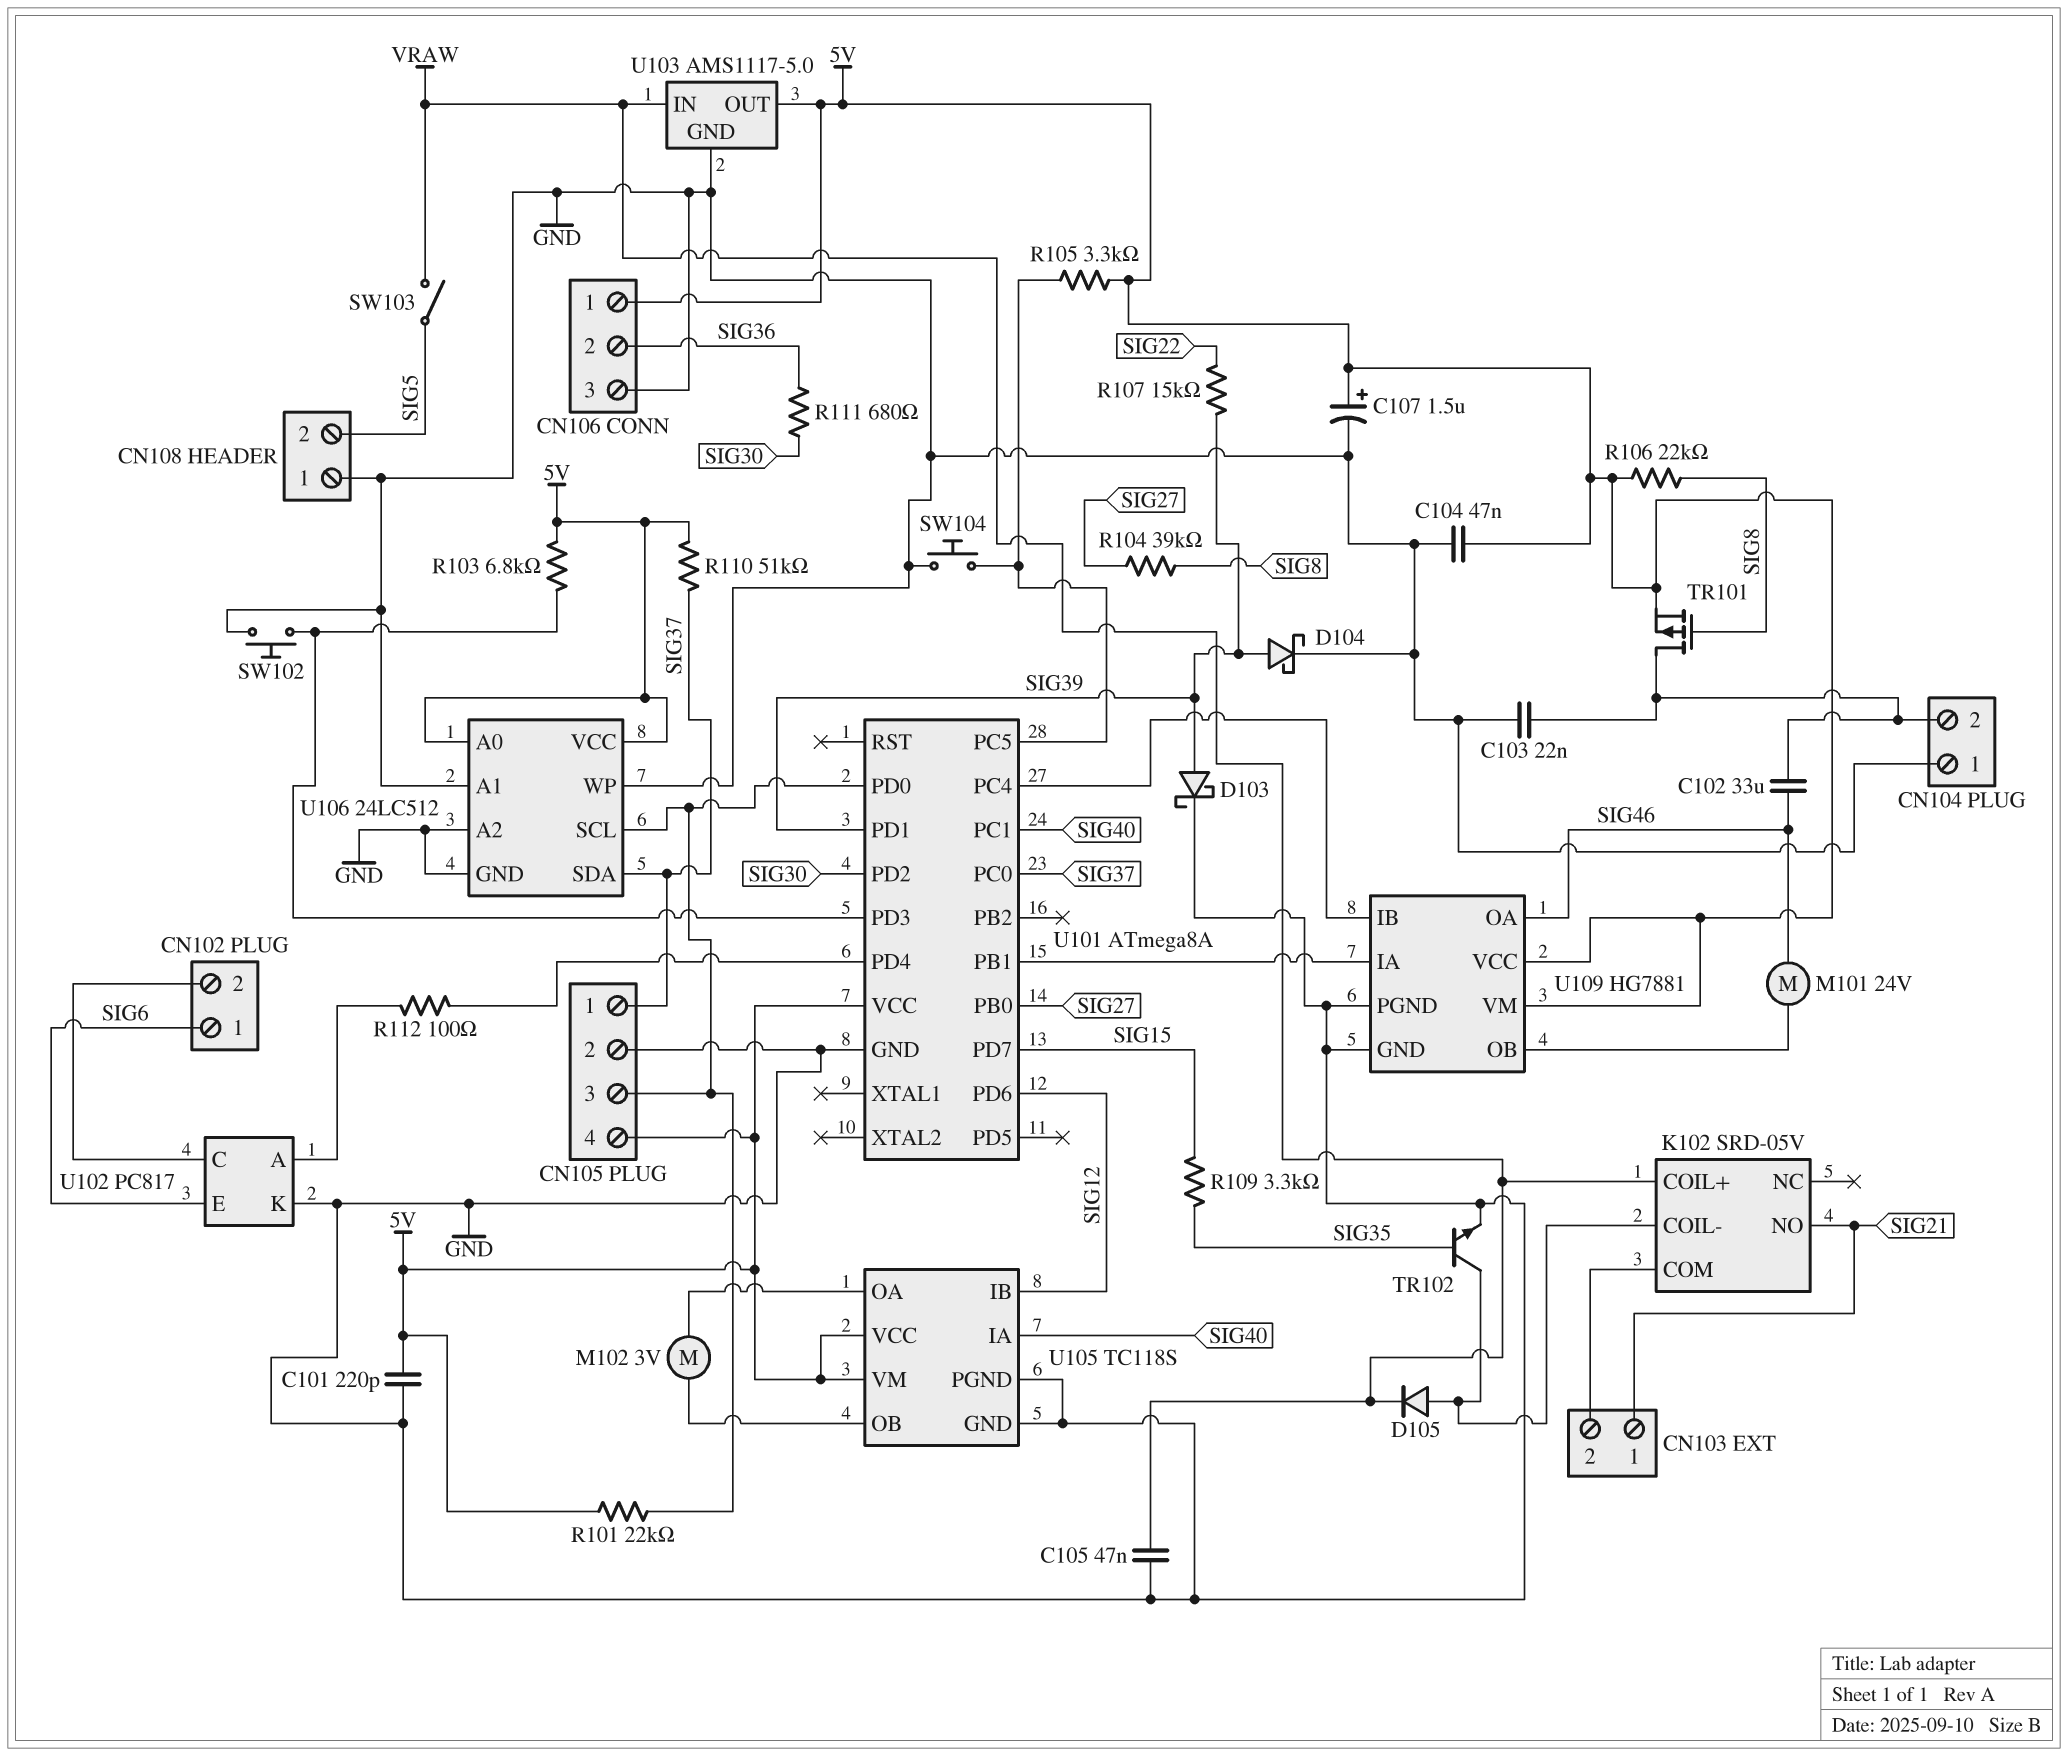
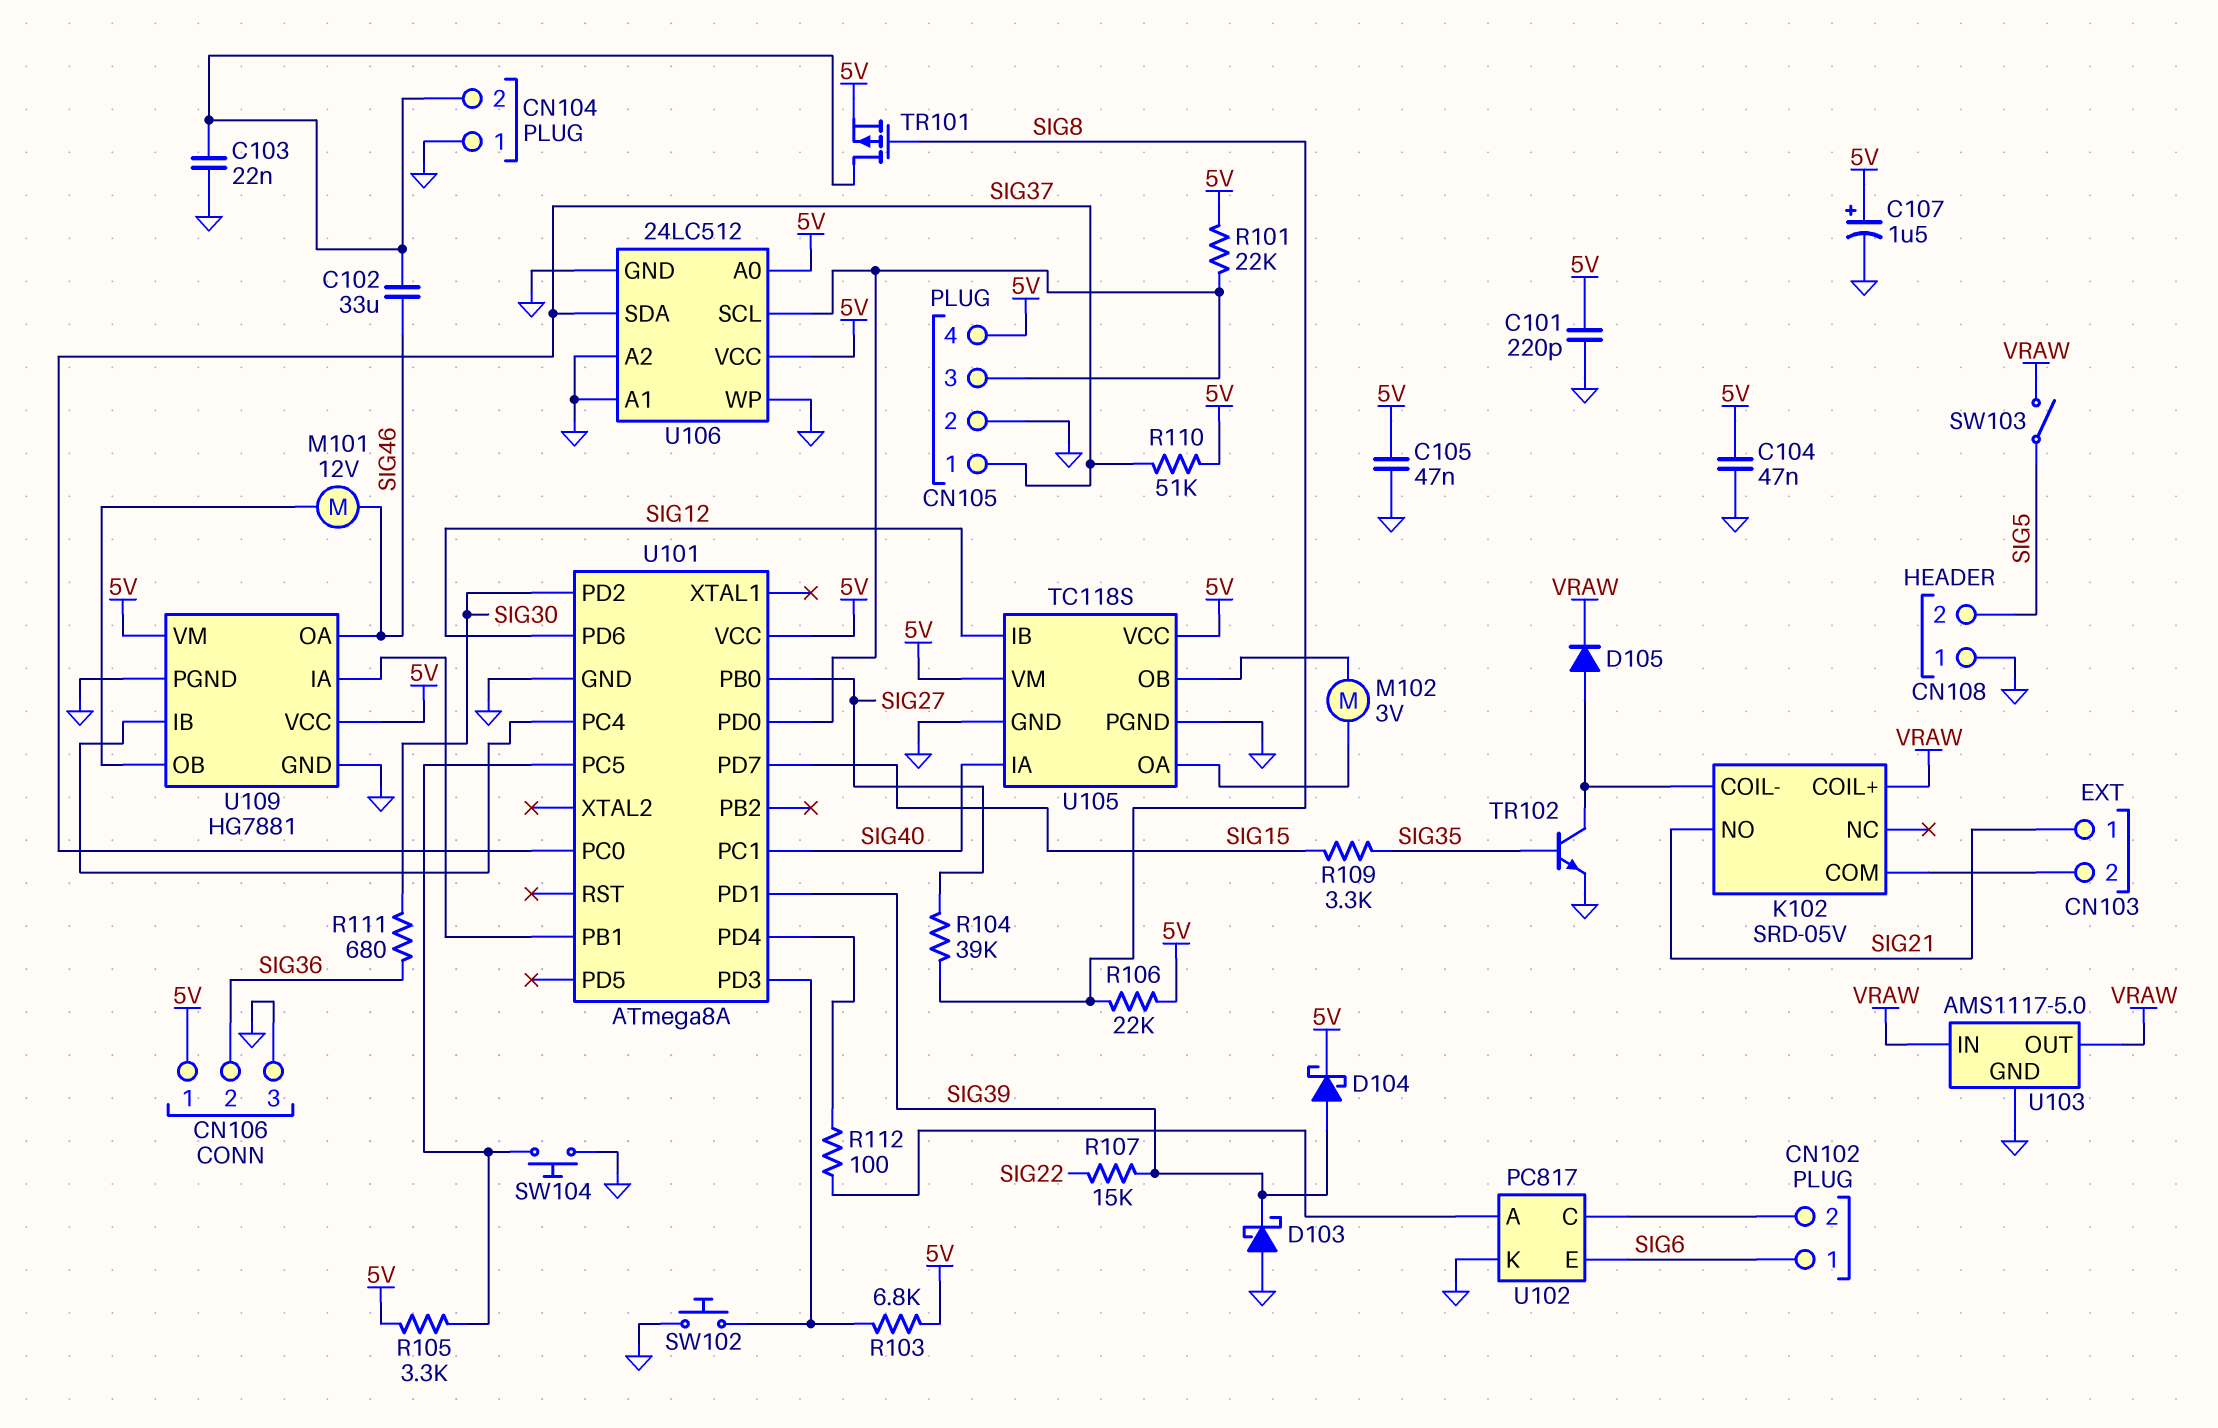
C105: 47nF (GND, VRAW) -> 47nF (5V, GND)
D103: schottky (A SIG39, K GND) -> schottky (A GND, K SIG39)
D104: schottky (A SIG39, K GND) -> schottky (A SIG39, K 5V)
M101: motor 24V (SIG46, U109/OB) -> motor 12V (SIG46, U109/OB)
U103 pin OUT: 5V -> VRAW

